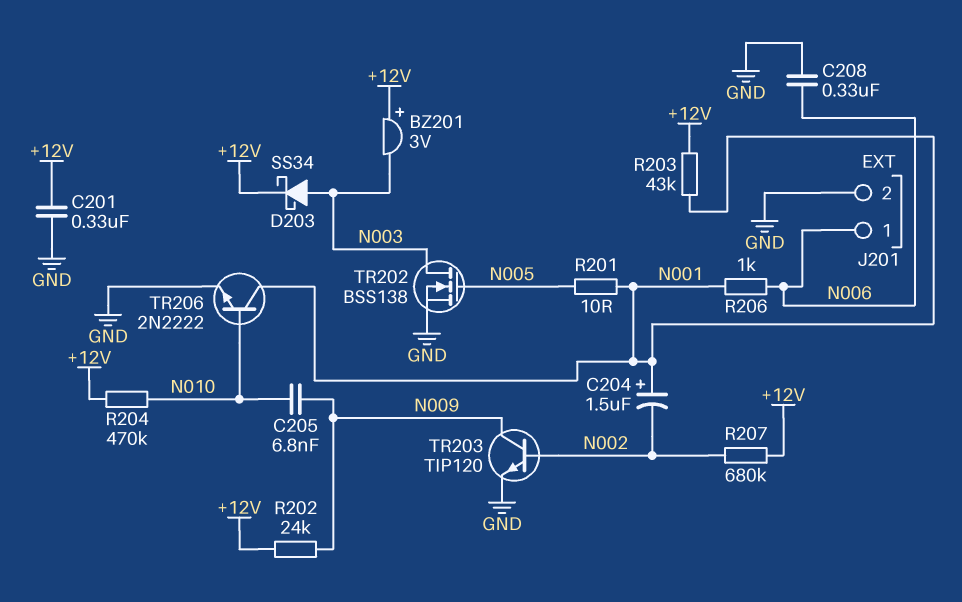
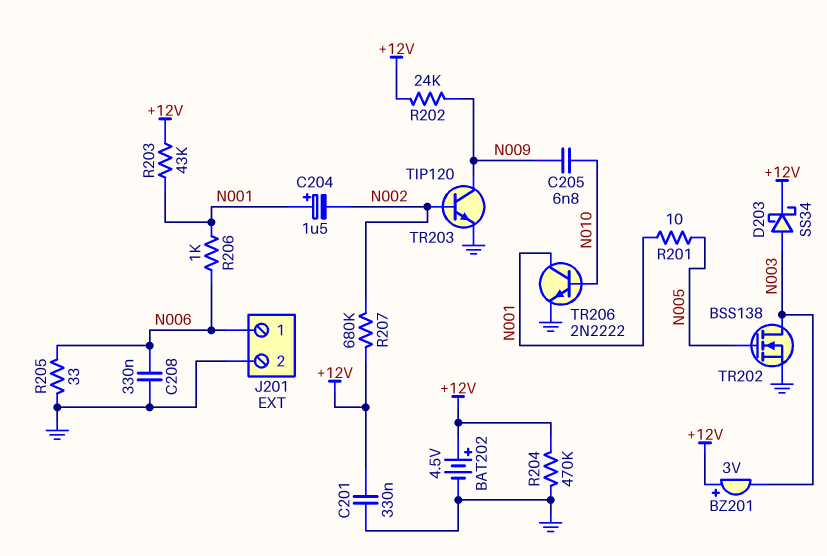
BAT202: none -> 4.5V (plus +12V, minus GND)
R204: 470k (+12V, N010) -> 470k (+12V, GND)
R205: none -> 33 (GND, N006)

